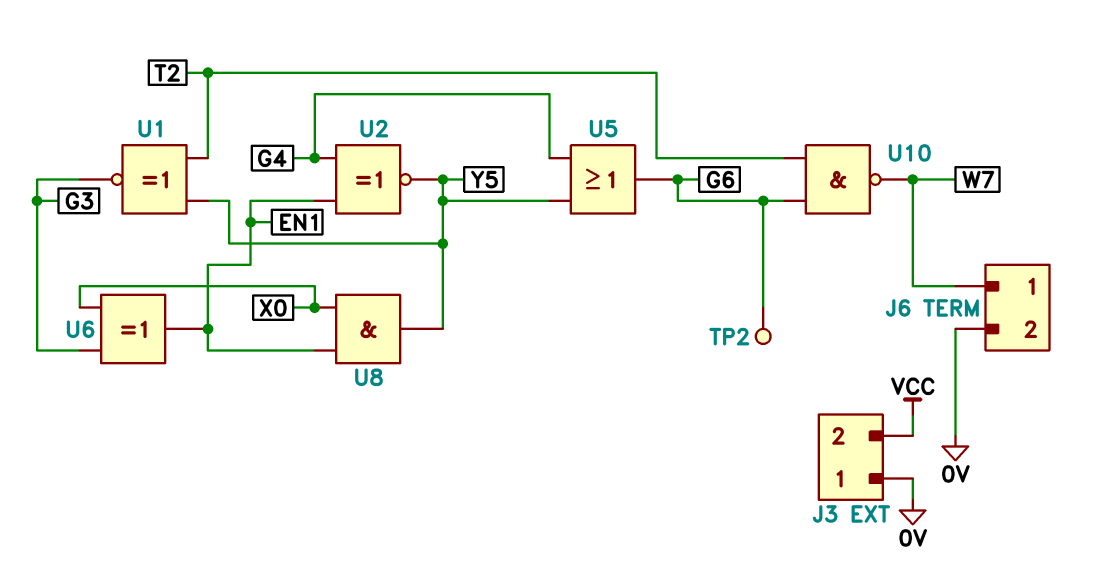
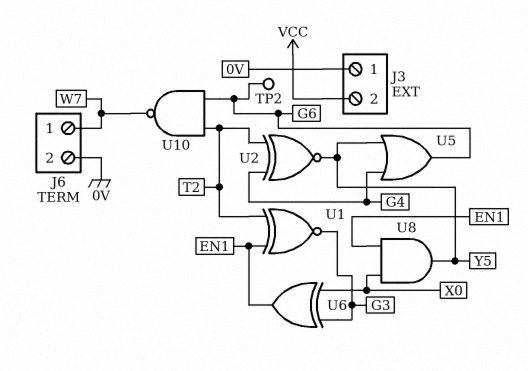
U1: XNOR (in T2, in Y5, out G3) -> XNOR (in EN1, in T2, out G3)
U2: XNOR (in EN1, in G4, out Y5) -> XNOR (in G4, in T2, out Y5)

